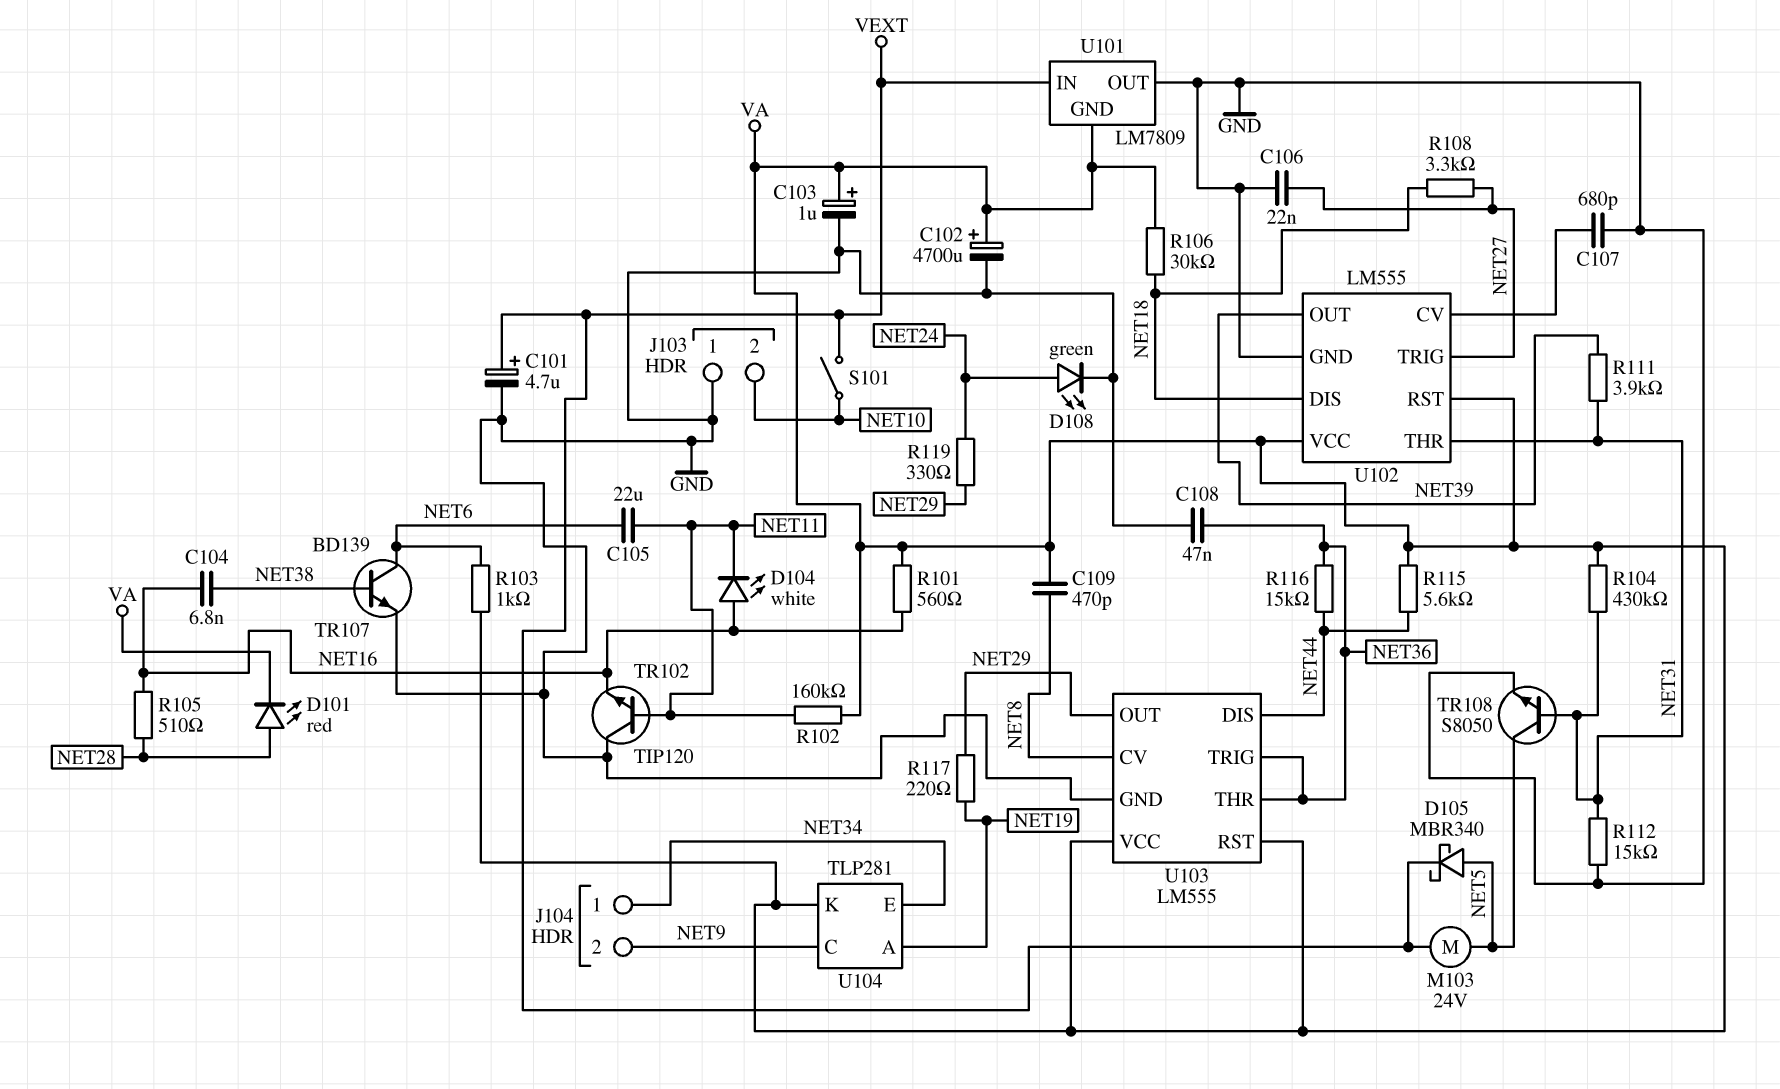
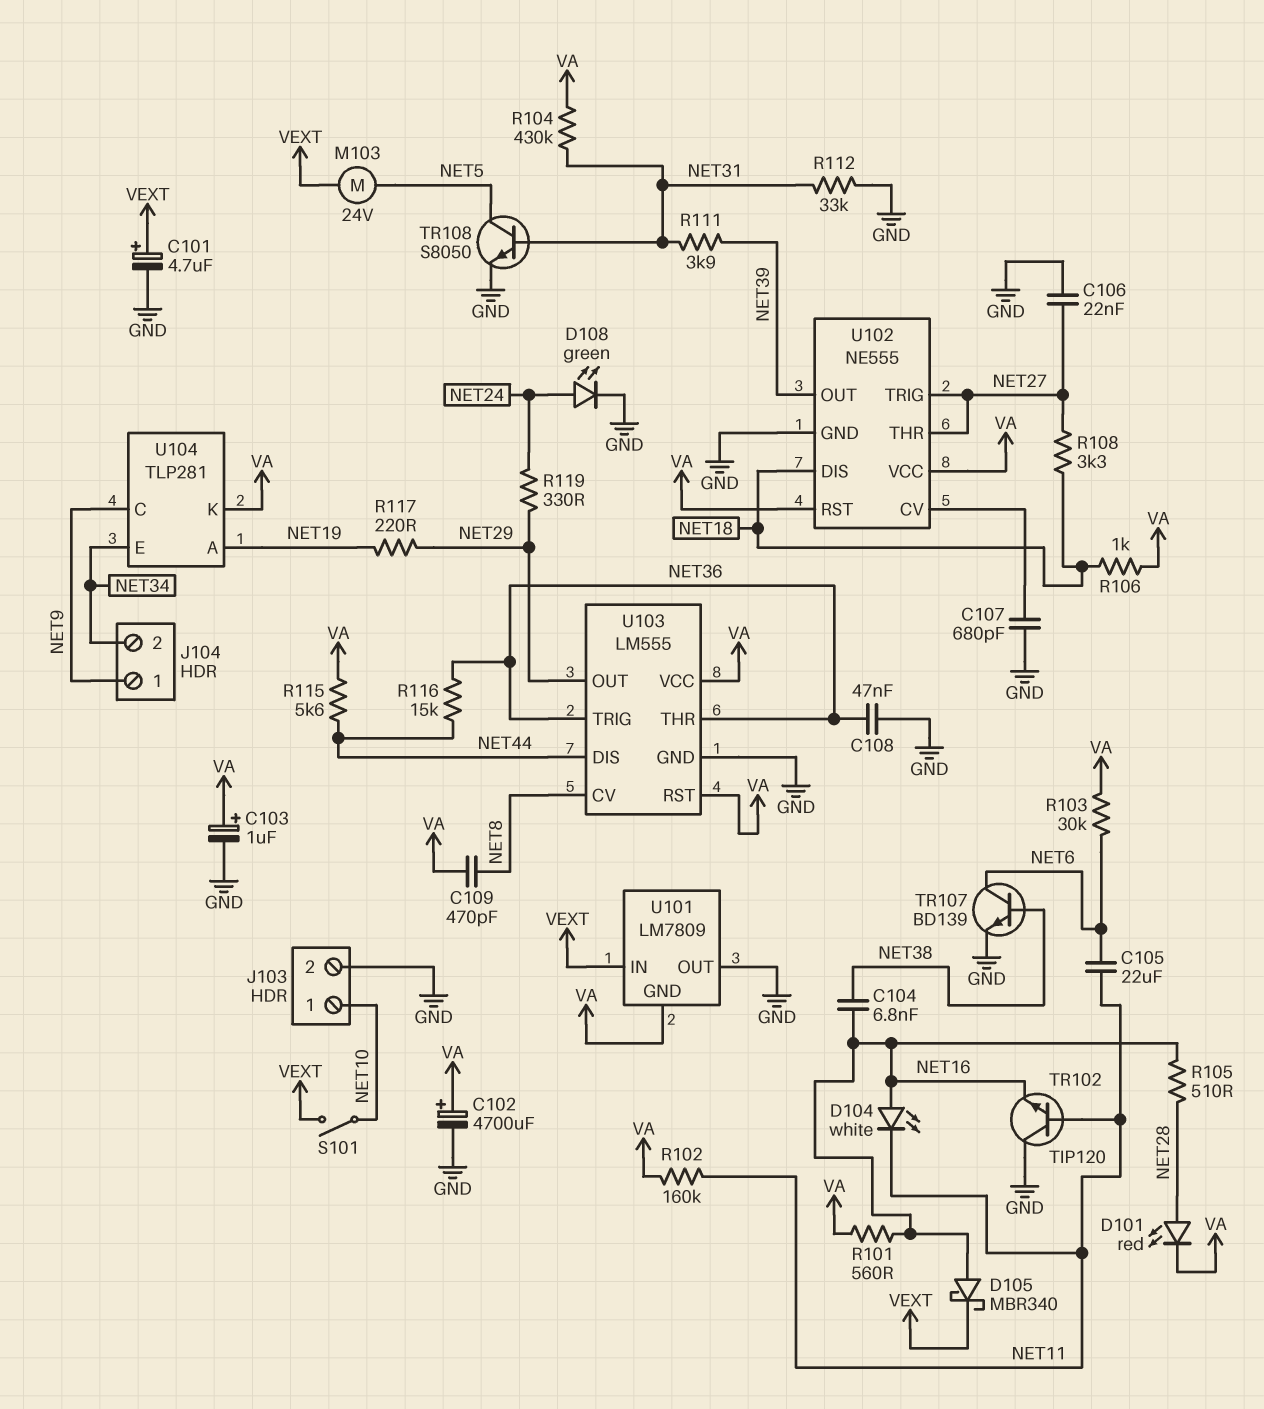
D105: schottky MBR340 (A NET5, K VEXT) -> schottky MBR340 (A NET16, K VEXT)
J103 pin 1: GND -> NET10
J103 pin 2: NET10 -> GND
J104 pin 1: NET34 -> NET9
J104 pin 2: NET9 -> NET34
R103: 1k (NET6, VA) -> 30k (NET6, VA)
R106: 30k (NET18, VA) -> 1k (NET18, VA)
R112: 15k (GND, NET31) -> 33k (GND, NET31)
U102: LM555 -> NE555
U102 pin THR: NET31 -> NET27

